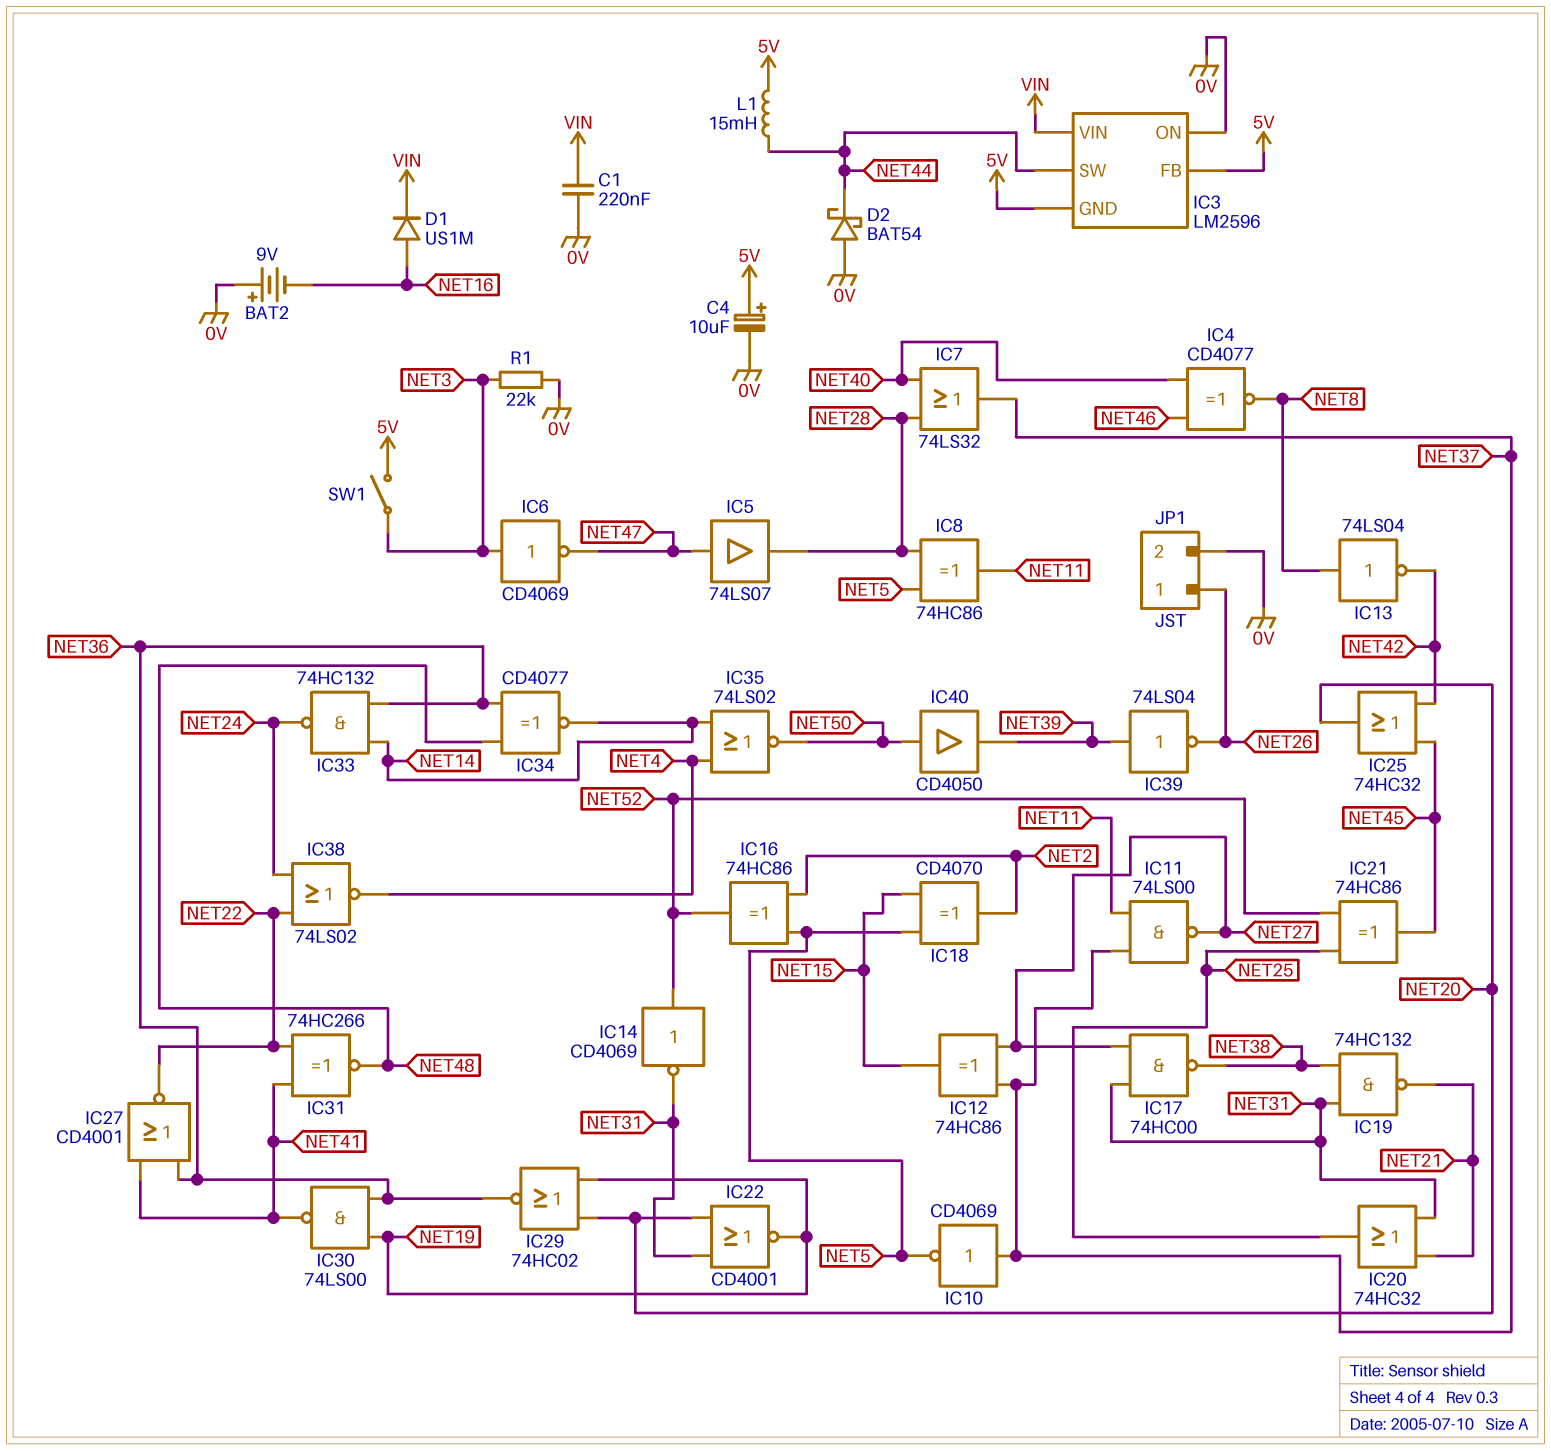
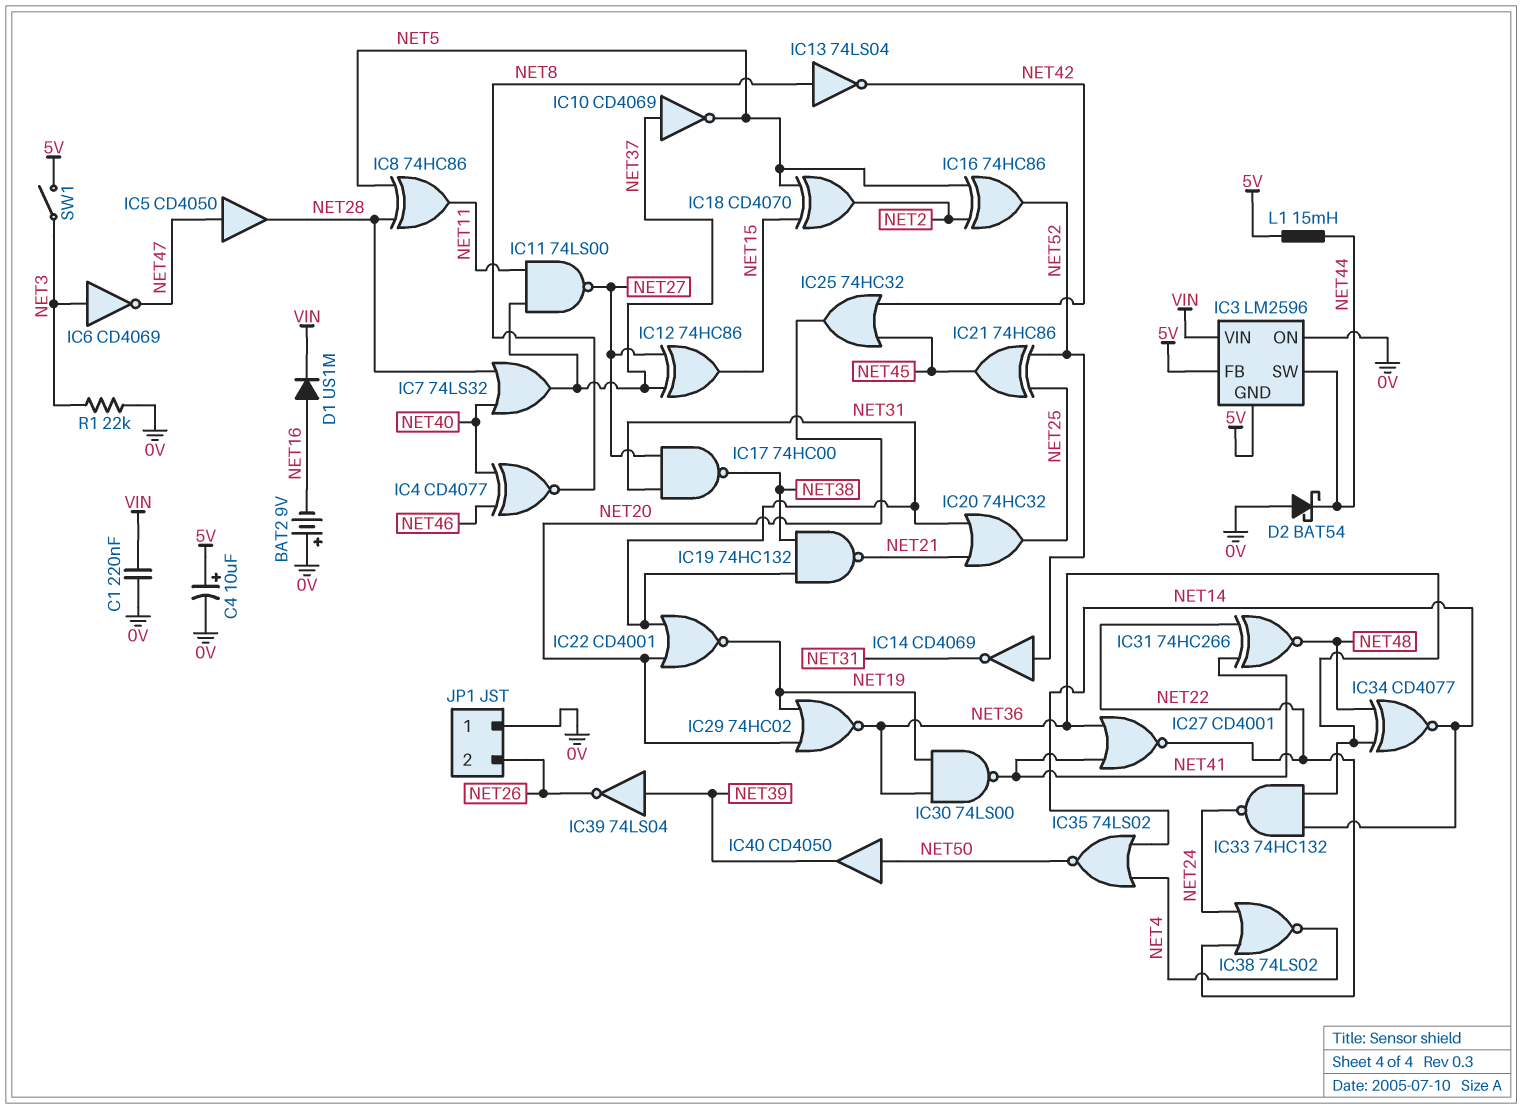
IC5: buffer 74LS07 (in NET47, out NET28) -> buffer CD4050 (in NET47, out NET28)
JP1 pin 1: NET26 -> 0V
JP1 pin 2: 0V -> NET26

